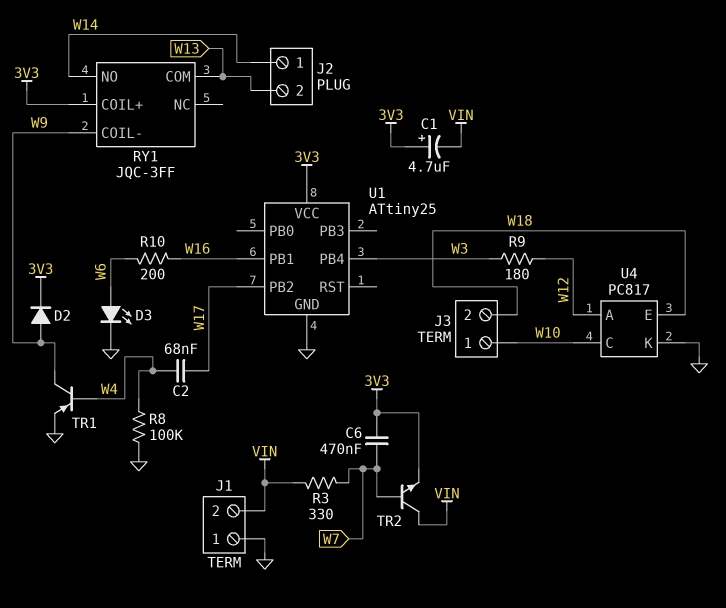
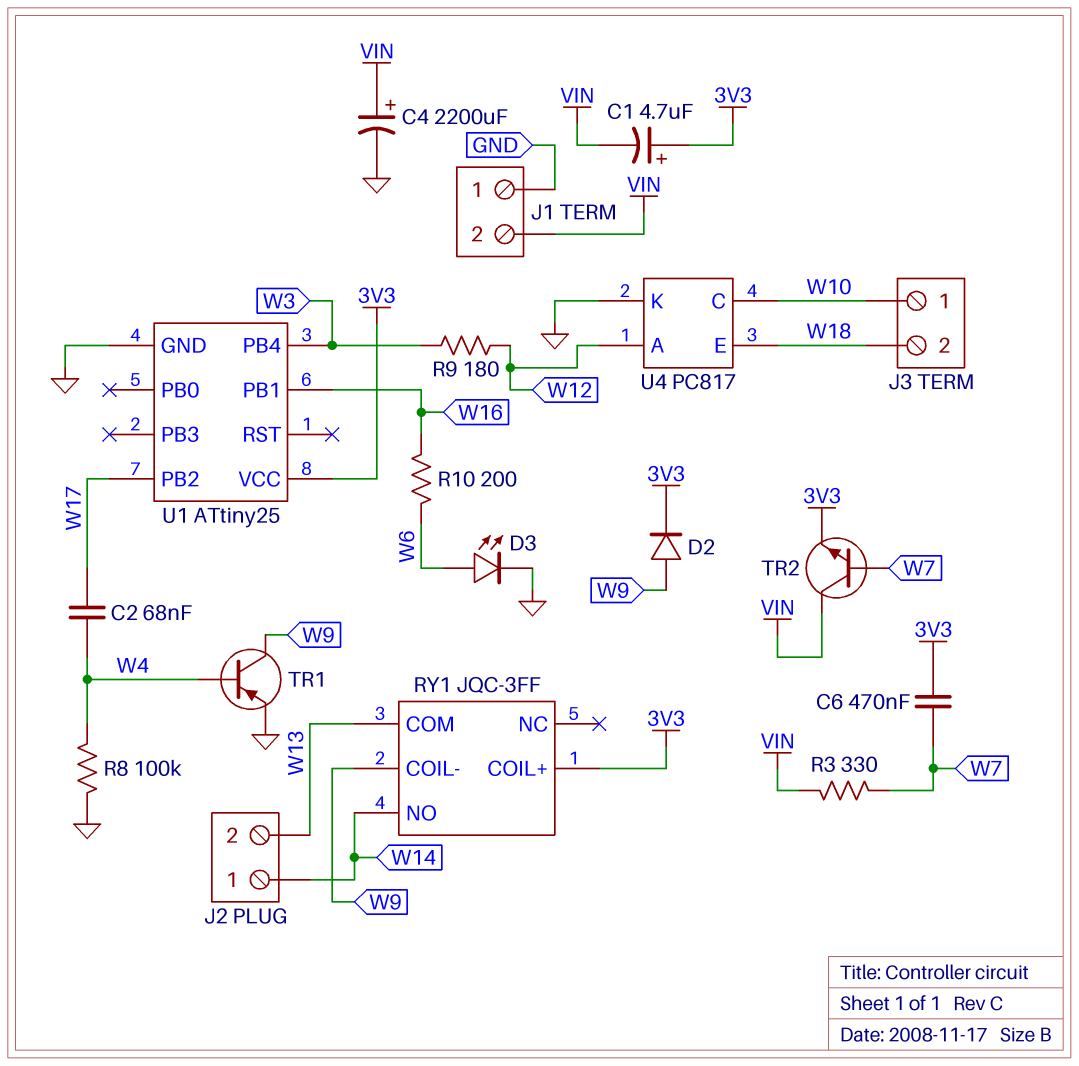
C4: none -> 2200uF (plus VIN, minus GND)

